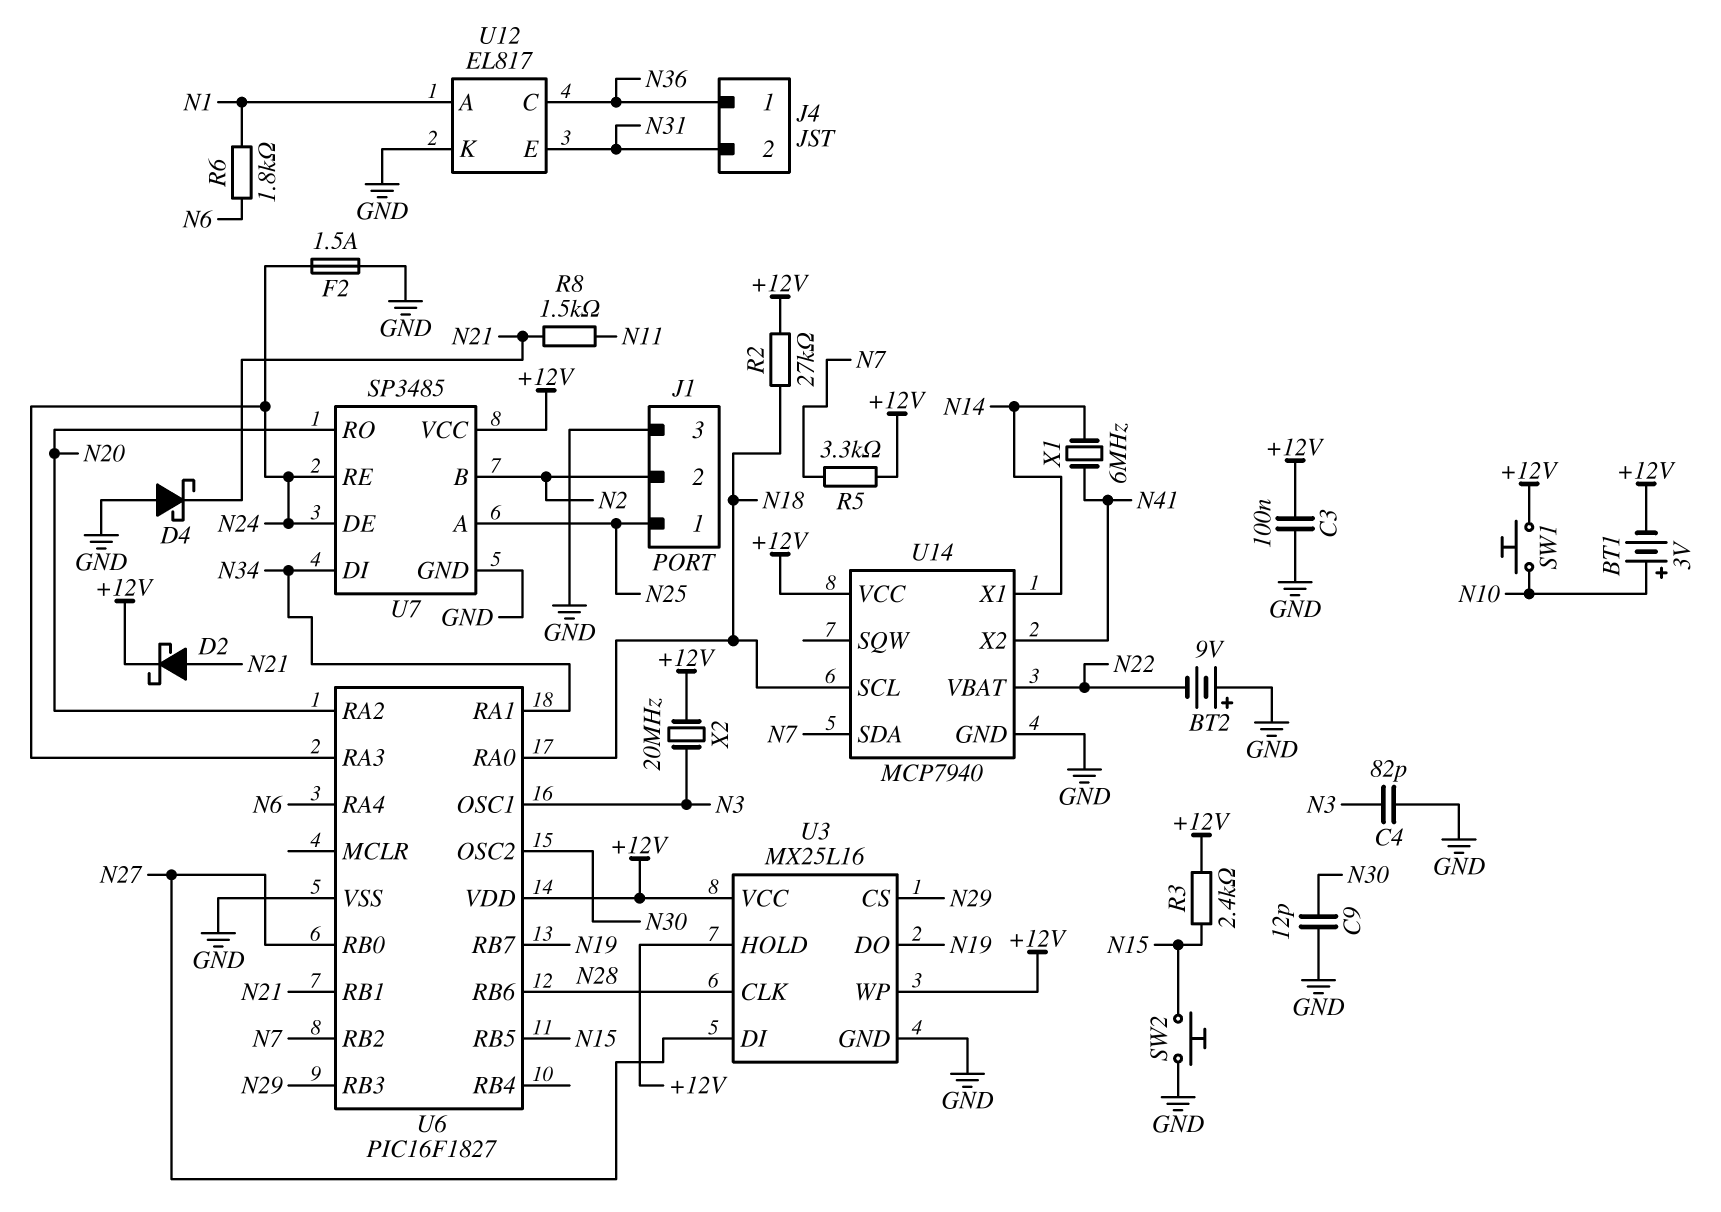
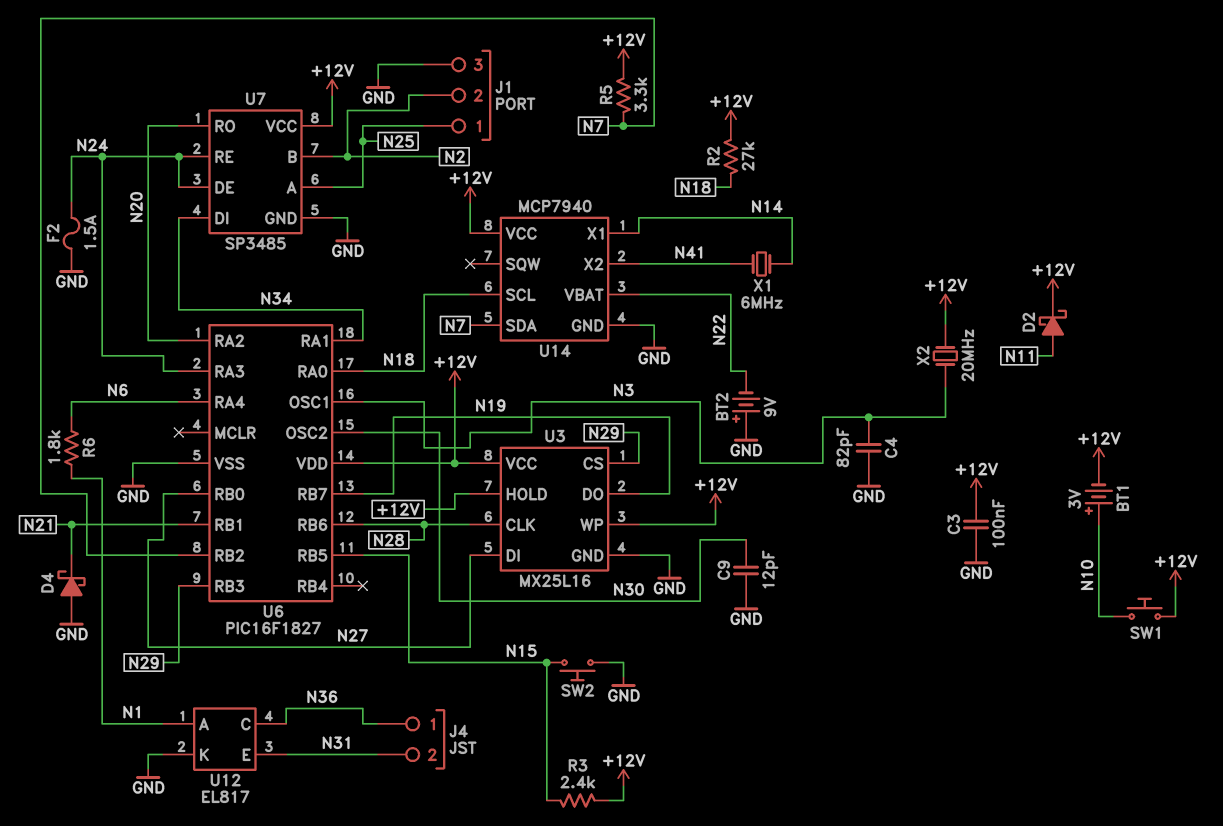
D2: schottky (A N21, K +12V) -> schottky (A N11, K +12V)
R8: 1.5k (N11, N21) -> none

